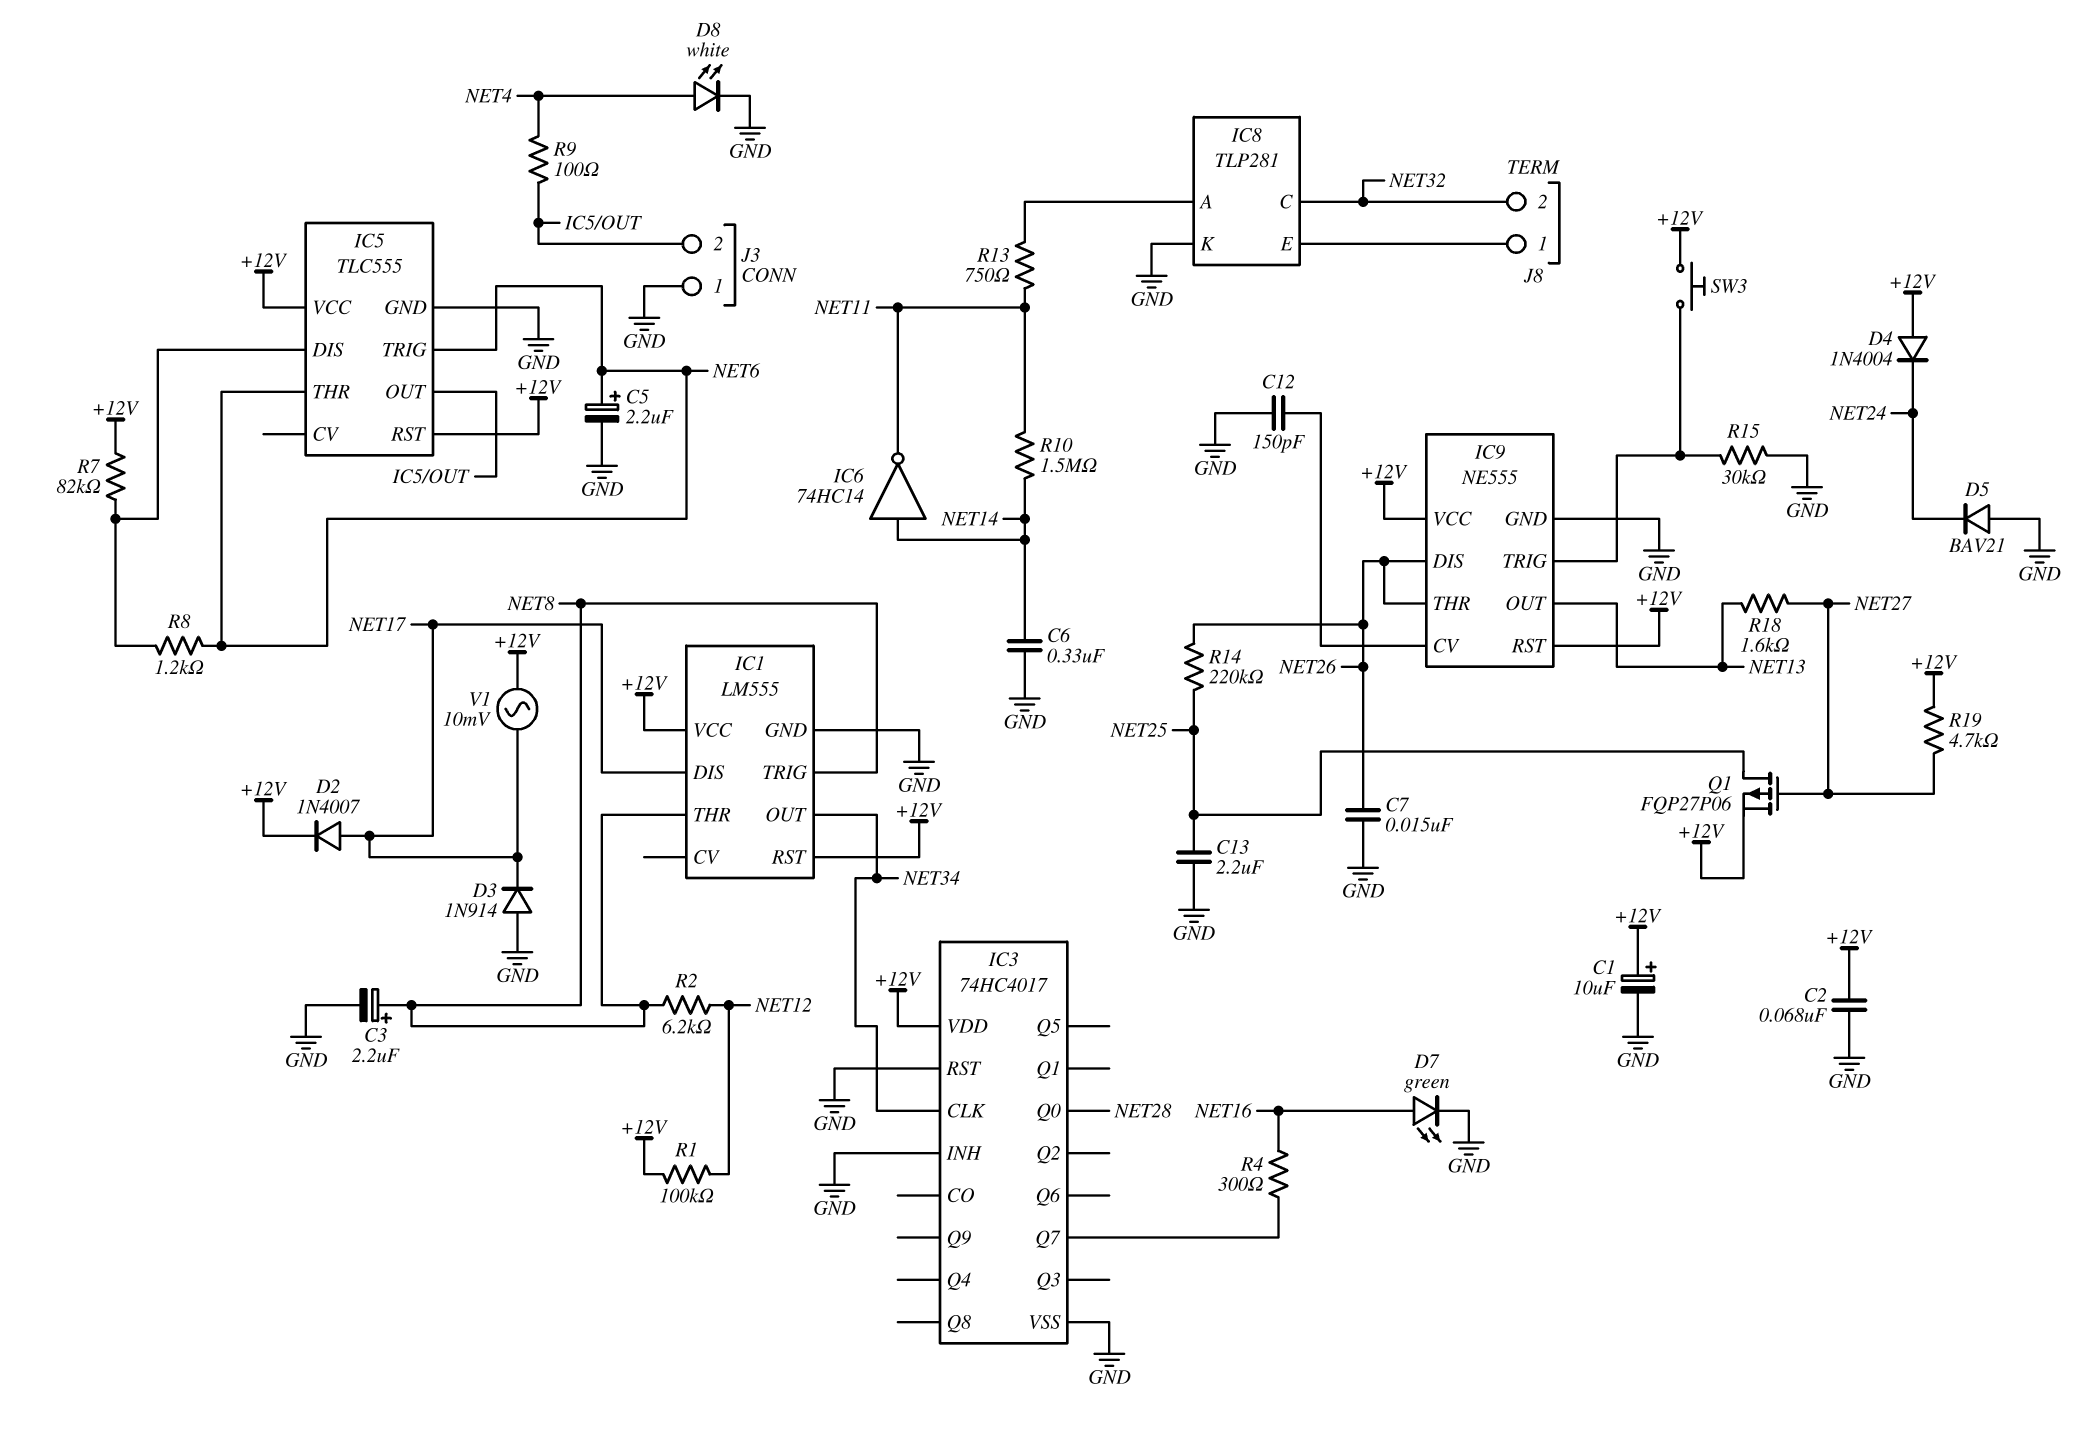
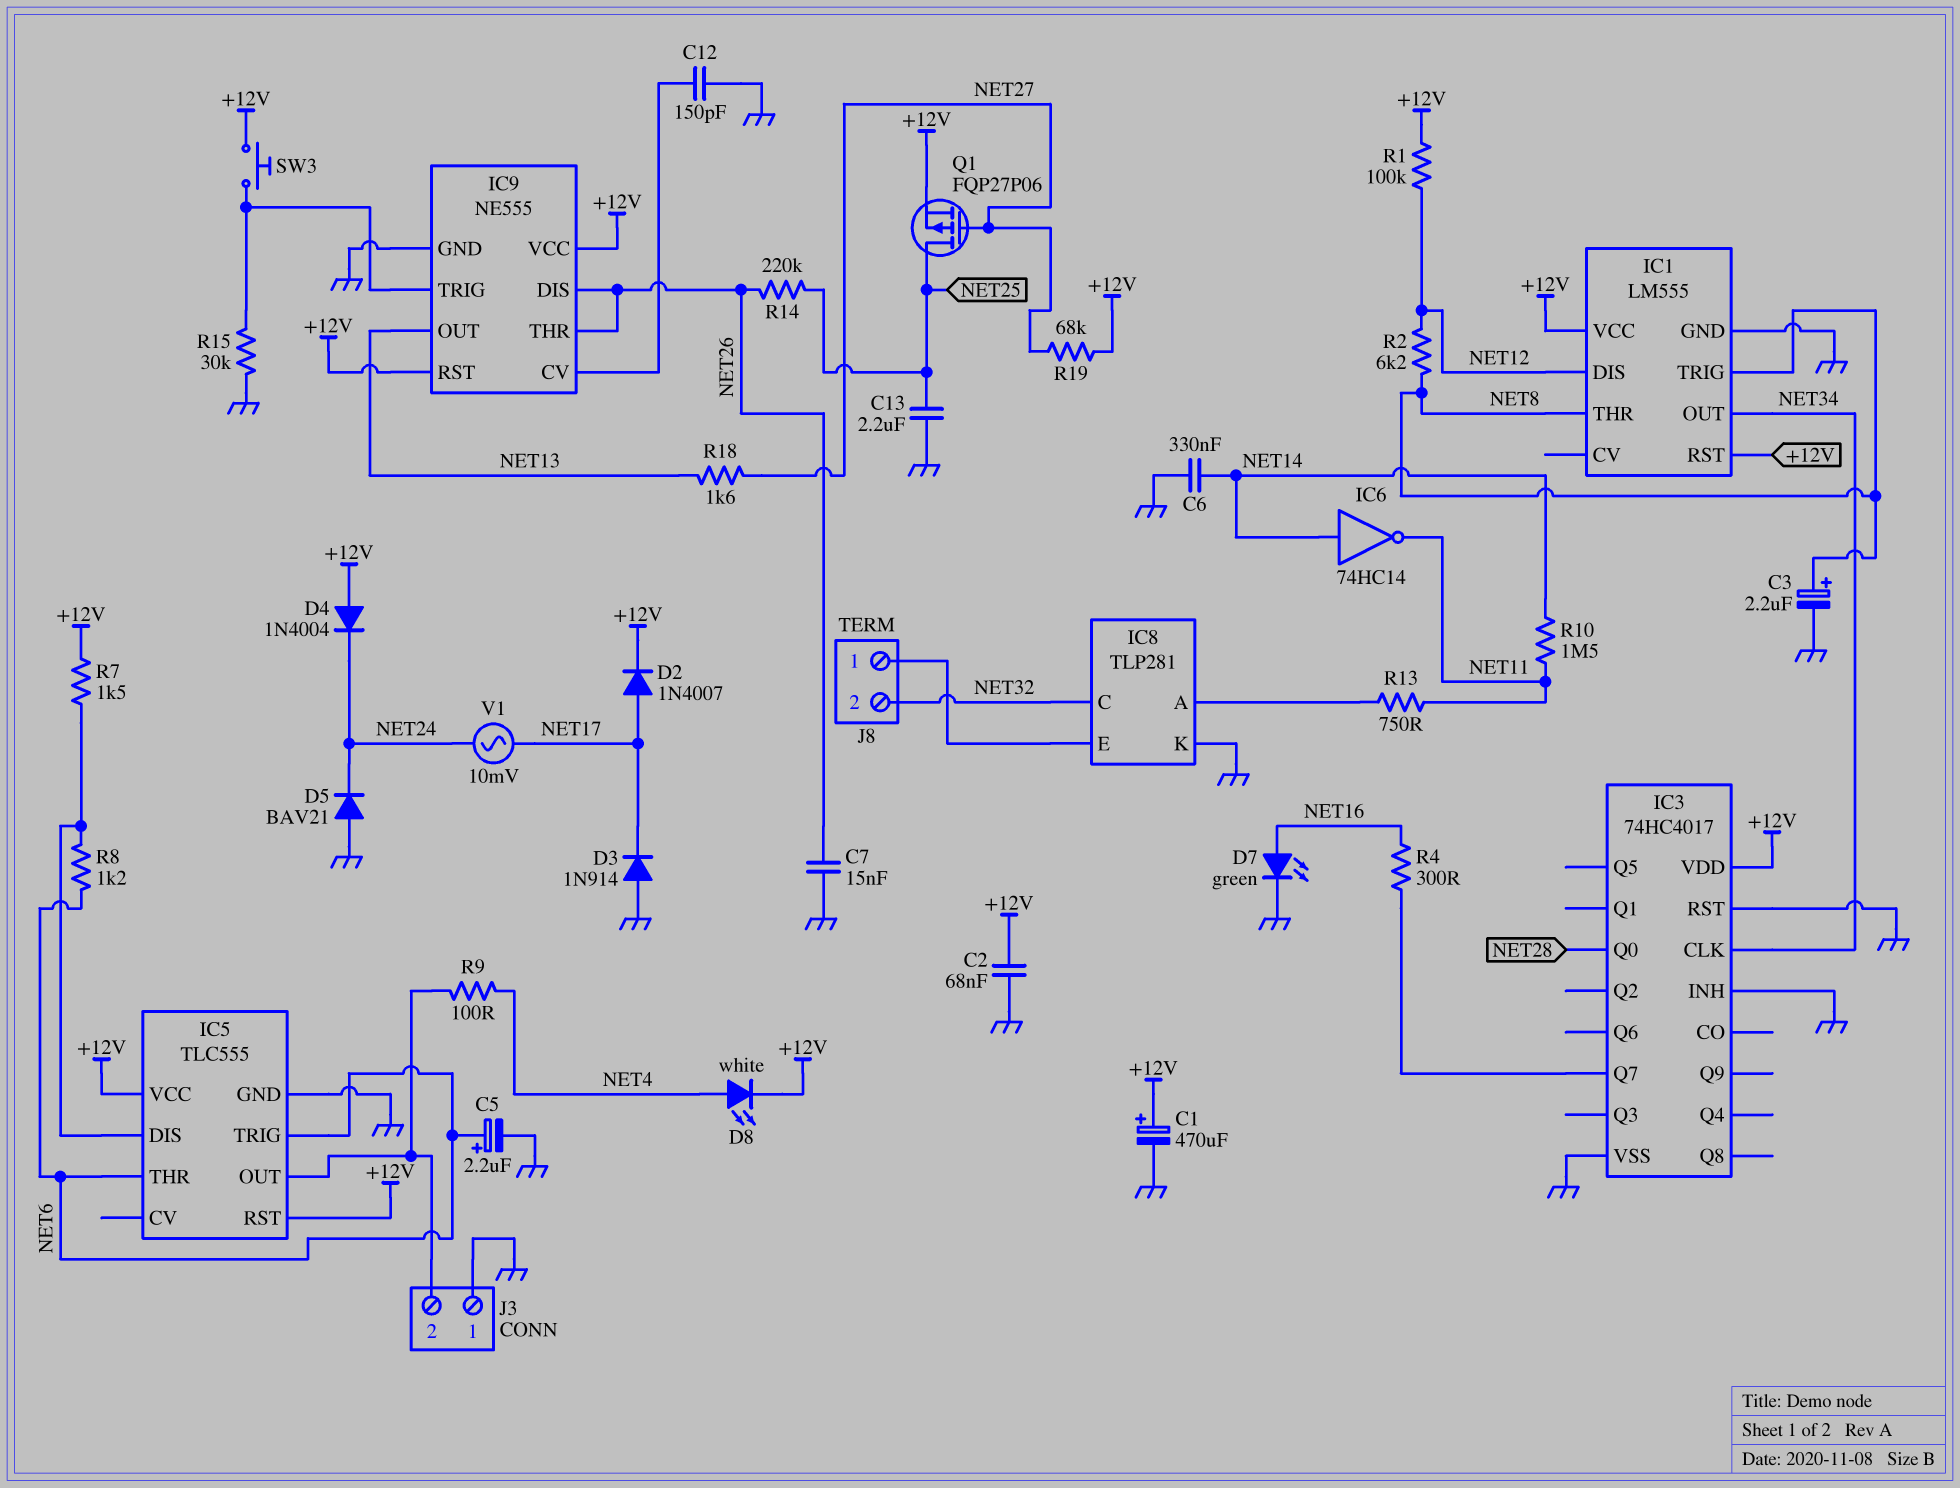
C1: 10uF (plus +12V, minus GND) -> 470uF (plus +12V, minus GND)
D8: LED white (A NET4, K GND) -> LED white (A NET4, K +12V)
IC1 pin DIS: NET17 -> NET12
R7: 82k (+12V, IC5/DIS) -> 1.5k (+12V, IC5/DIS)
R19: 4.7k (+12V, NET27) -> 68k (+12V, NET27)
V1: AC 10mV (+12V, NET17) -> AC 10mV (NET17, NET24)

